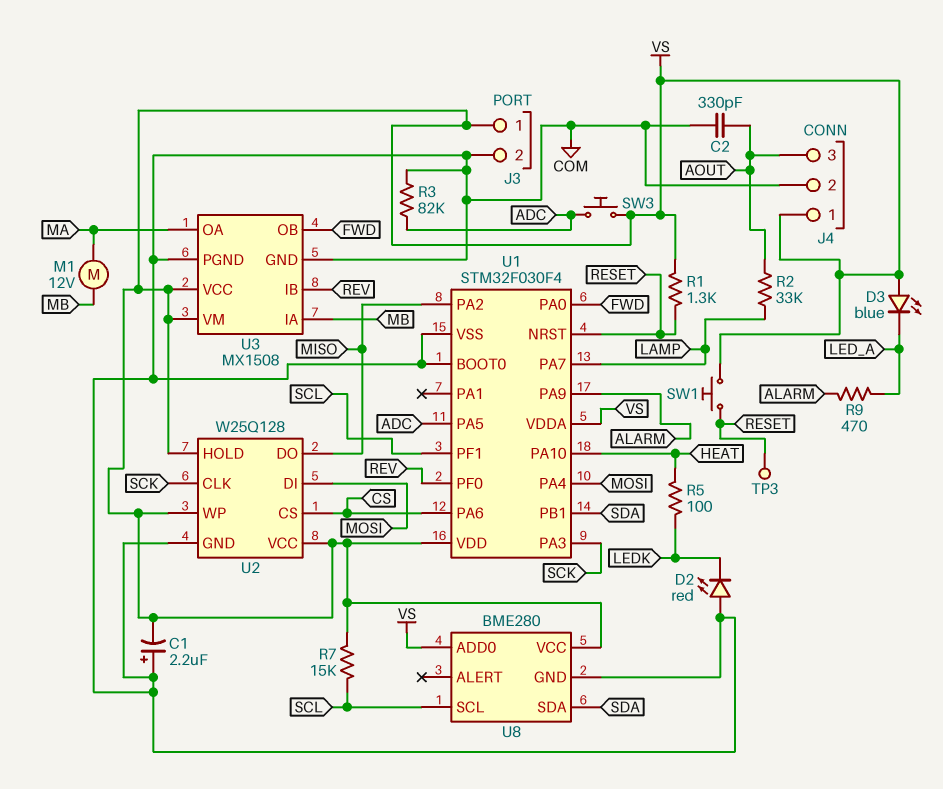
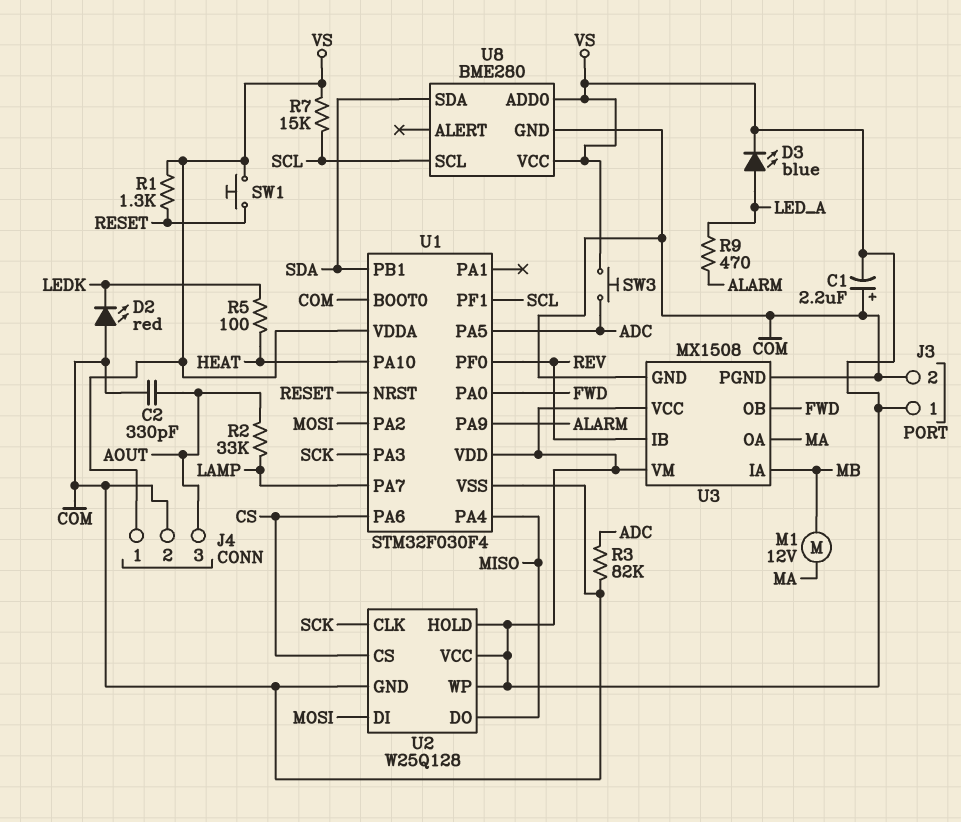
D3: LED blue (A VS, K LED_A) -> LED blue (A LED_A, K VS)
TP3: test point (RESET) -> none
U1 pin PA2: MISO -> MOSI
U1 pin PA4: MOSI -> MISO

